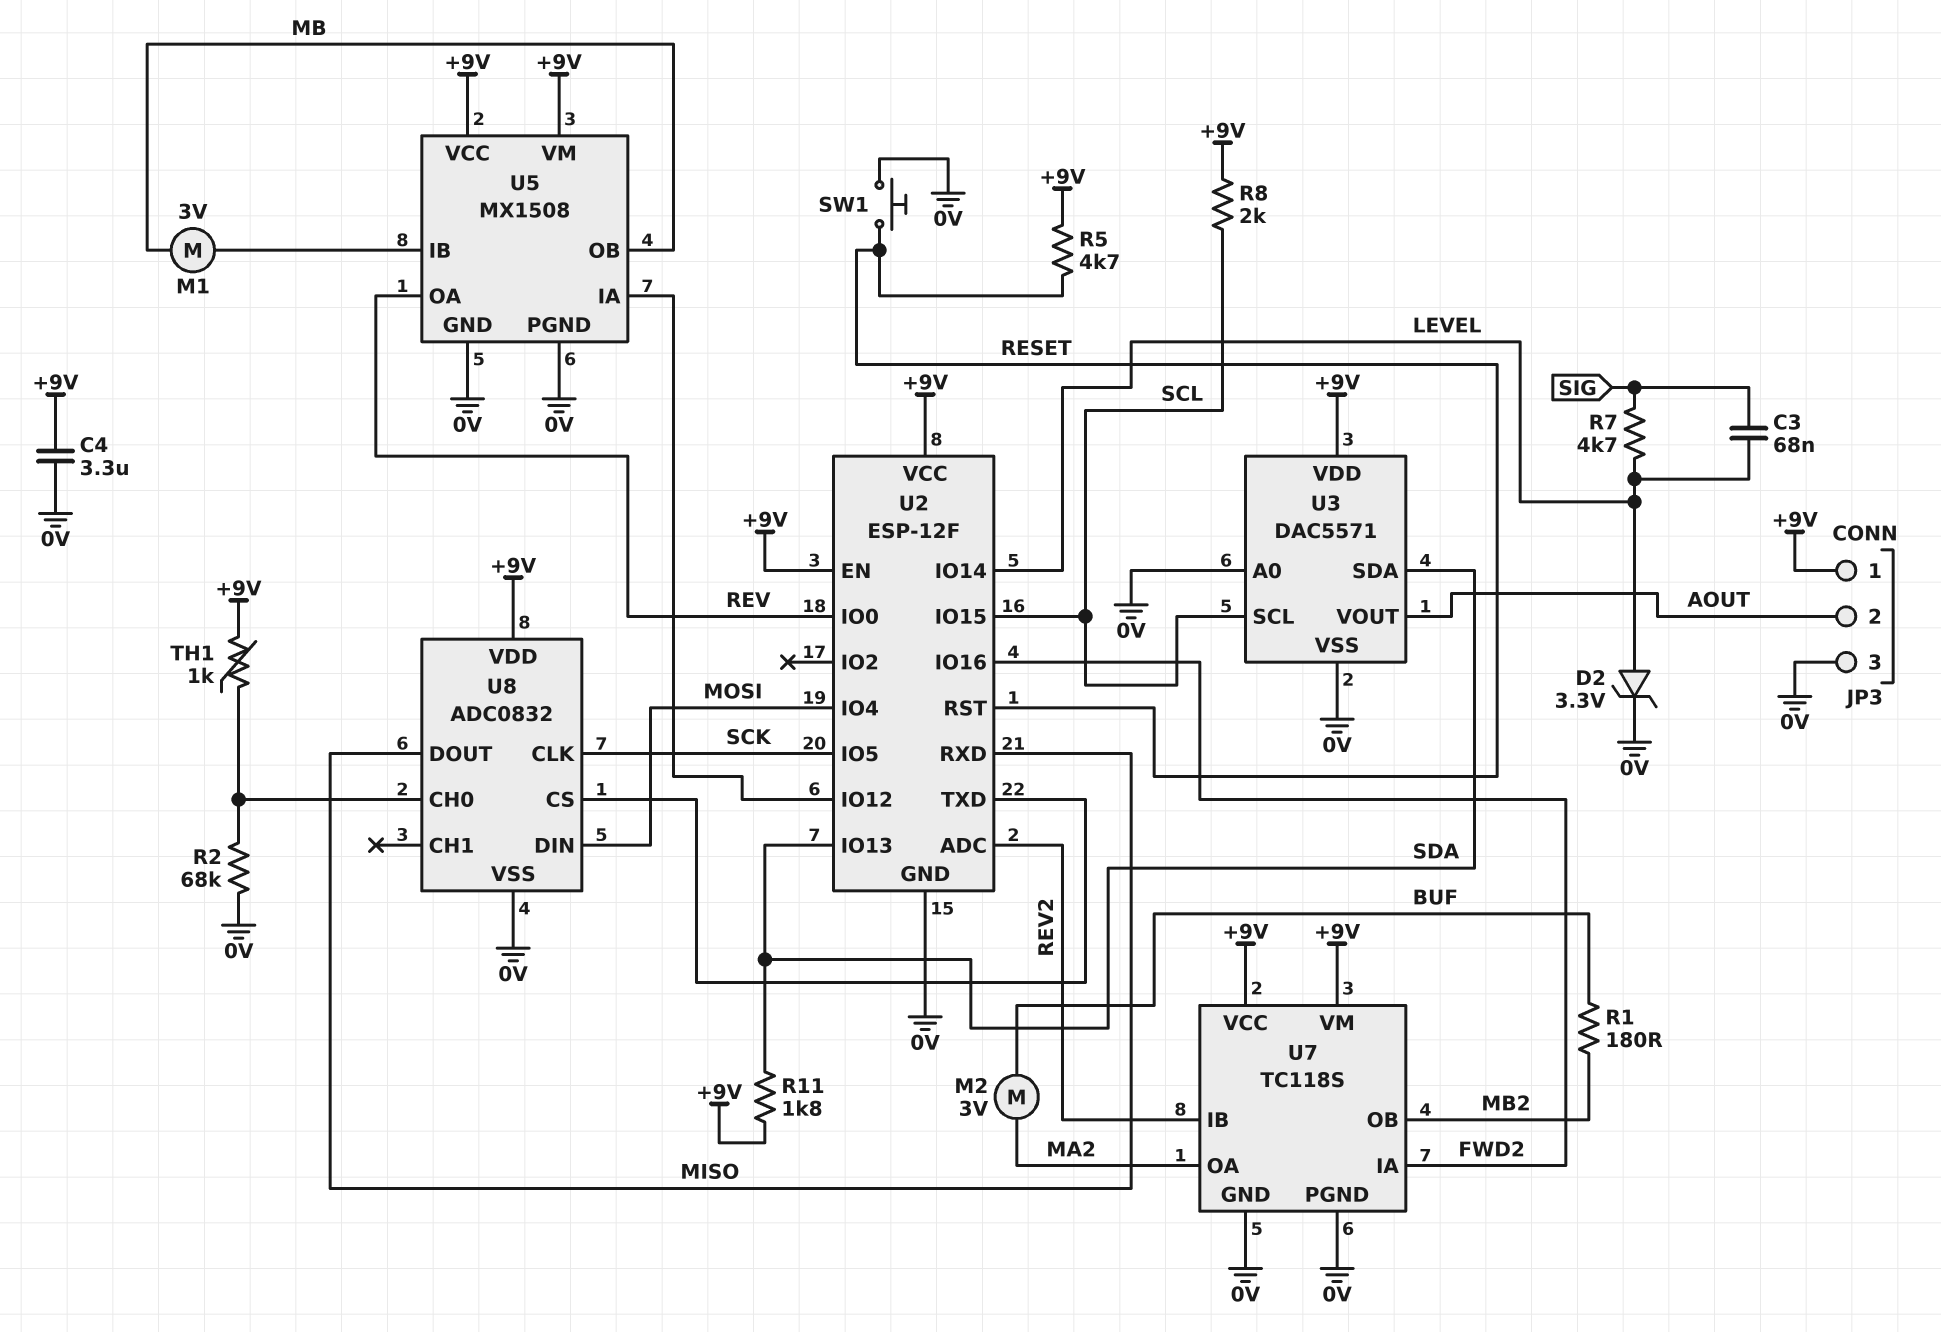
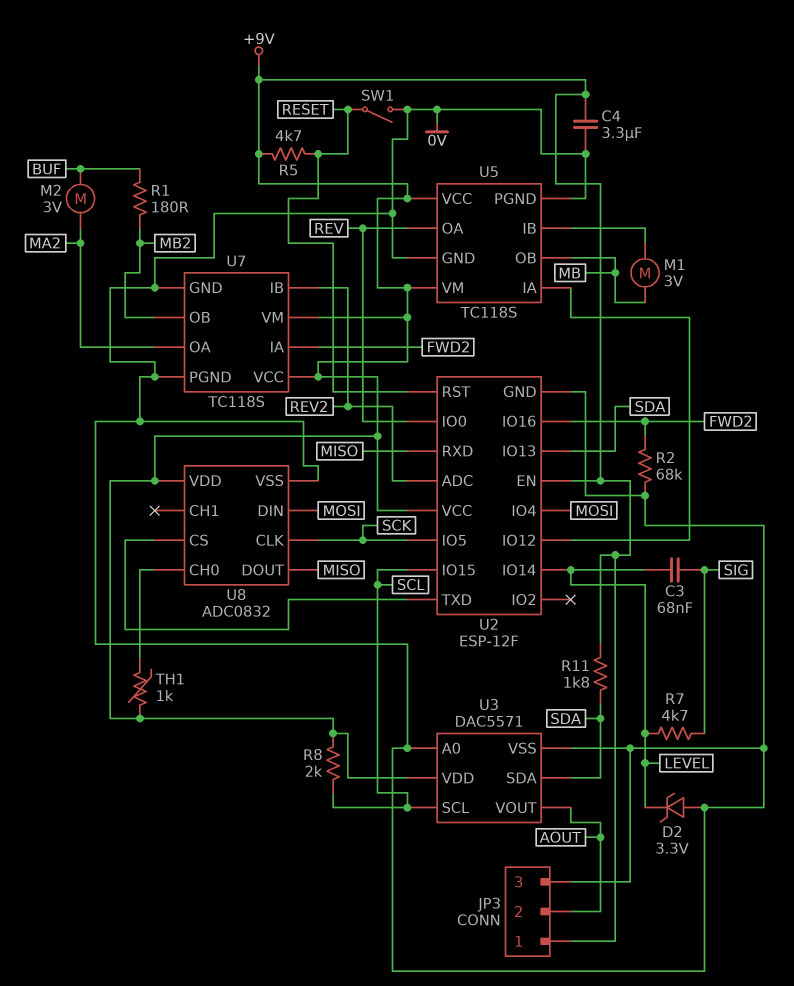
D2: zener 3.3V (A LEVEL, K 0V) -> zener 3.3V (A 0V, K LEVEL)
R2: 68k (0V, U8/CH0) -> 68k (0V, FWD2)
SW1: button (0V, RESET) -> switch (0V, RESET)
U5: MX1508 -> TC118S

